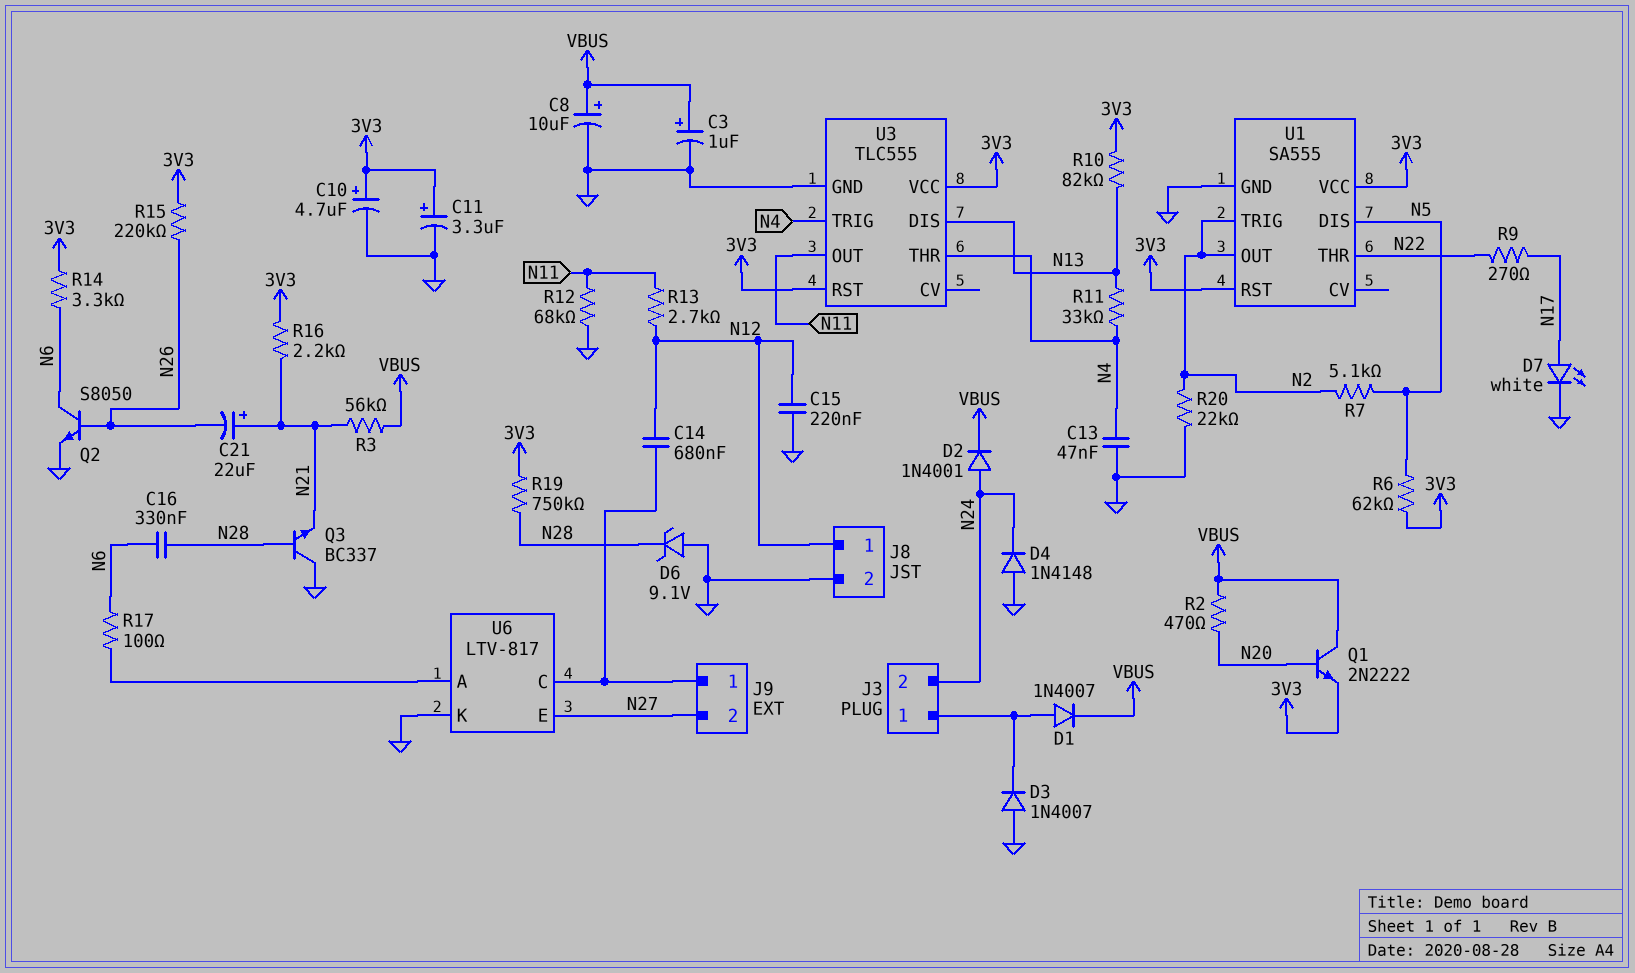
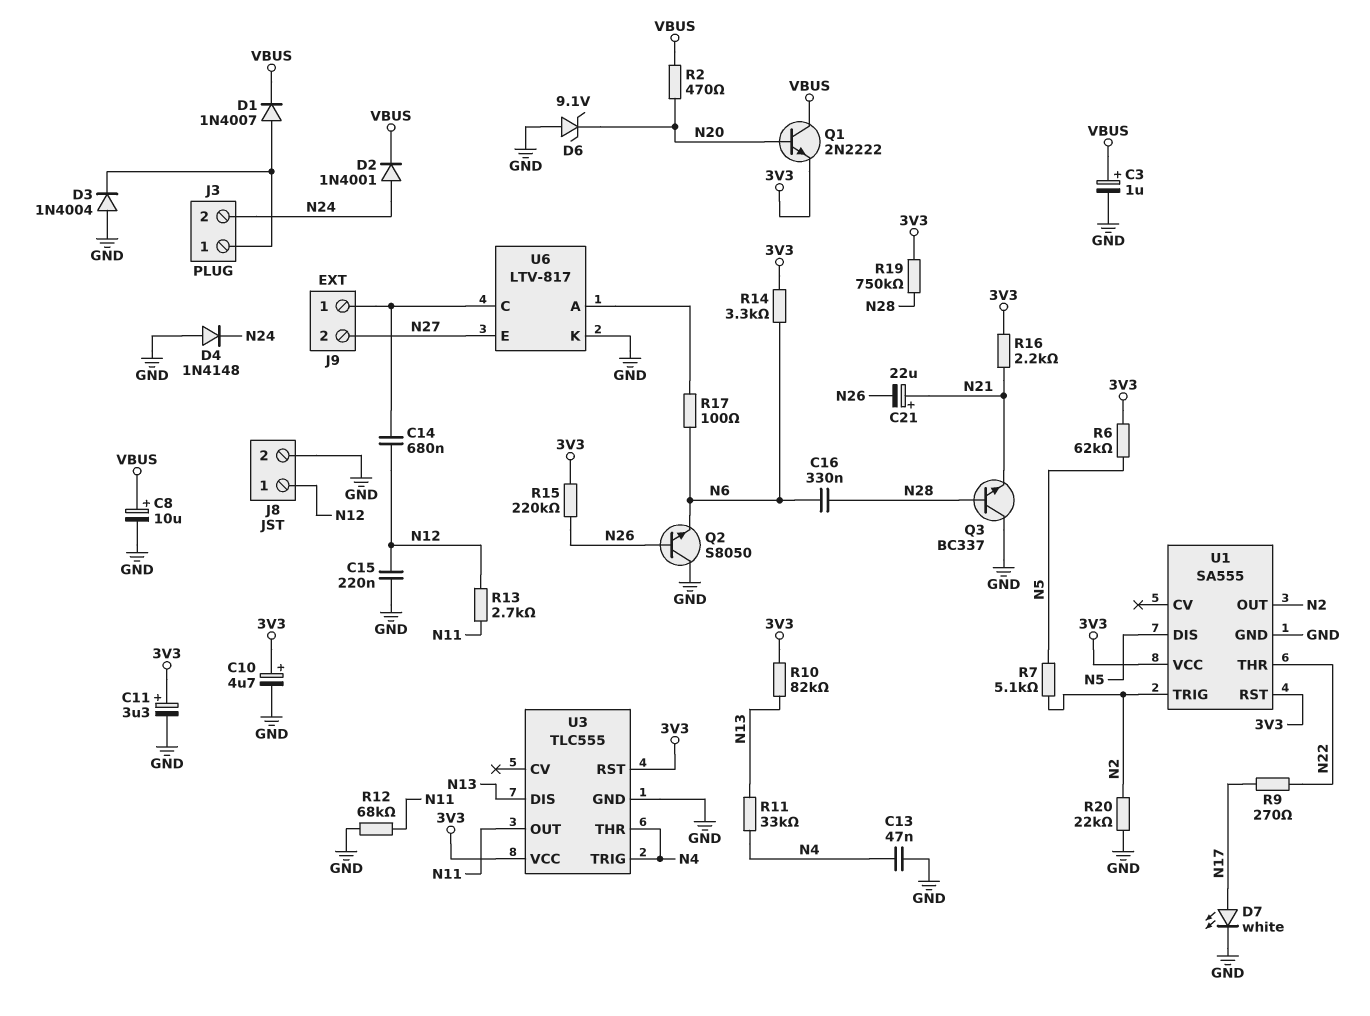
D3: diode 1N4007 (A GND, K J3/1) -> diode 1N4004 (A GND, K J3/1)
D6: zener 9.1V (A GND, K N28) -> zener 9.1V (A GND, K N20)
Q2: NPN S8050 (B N26, C N6, E GND) -> NPN S8050 (B N26, C GND, E N6)
R3: 56k (N21, VBUS) -> none

